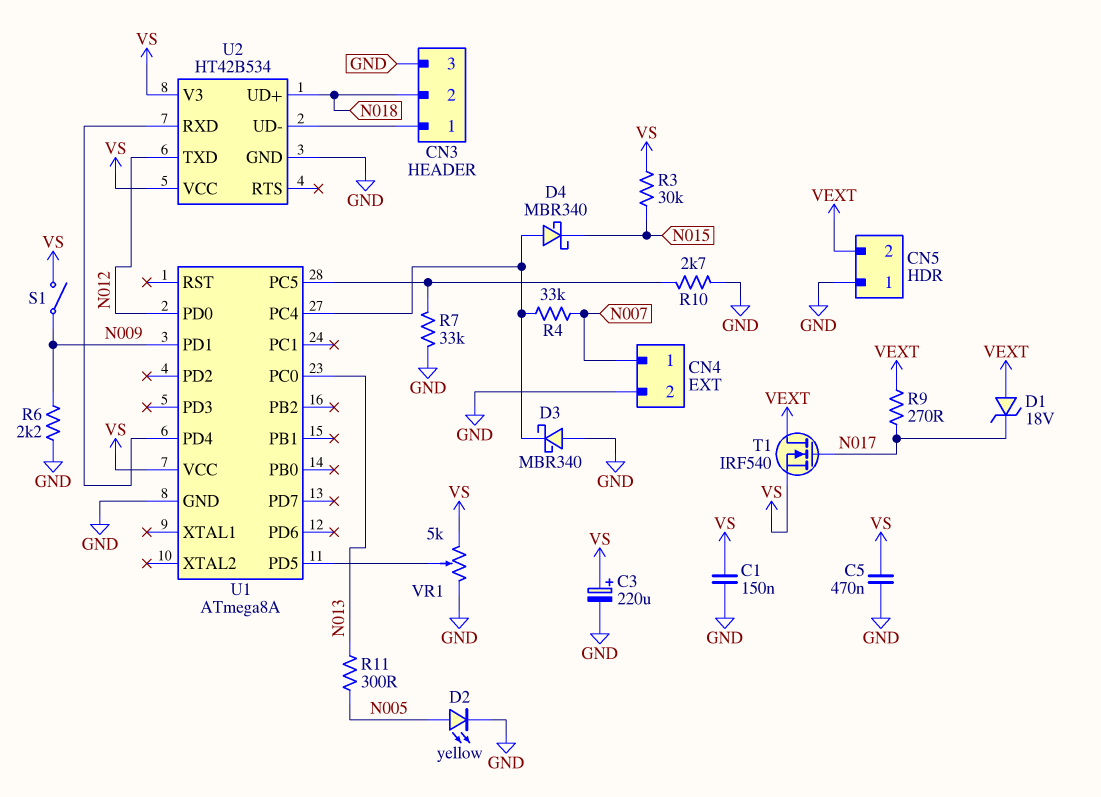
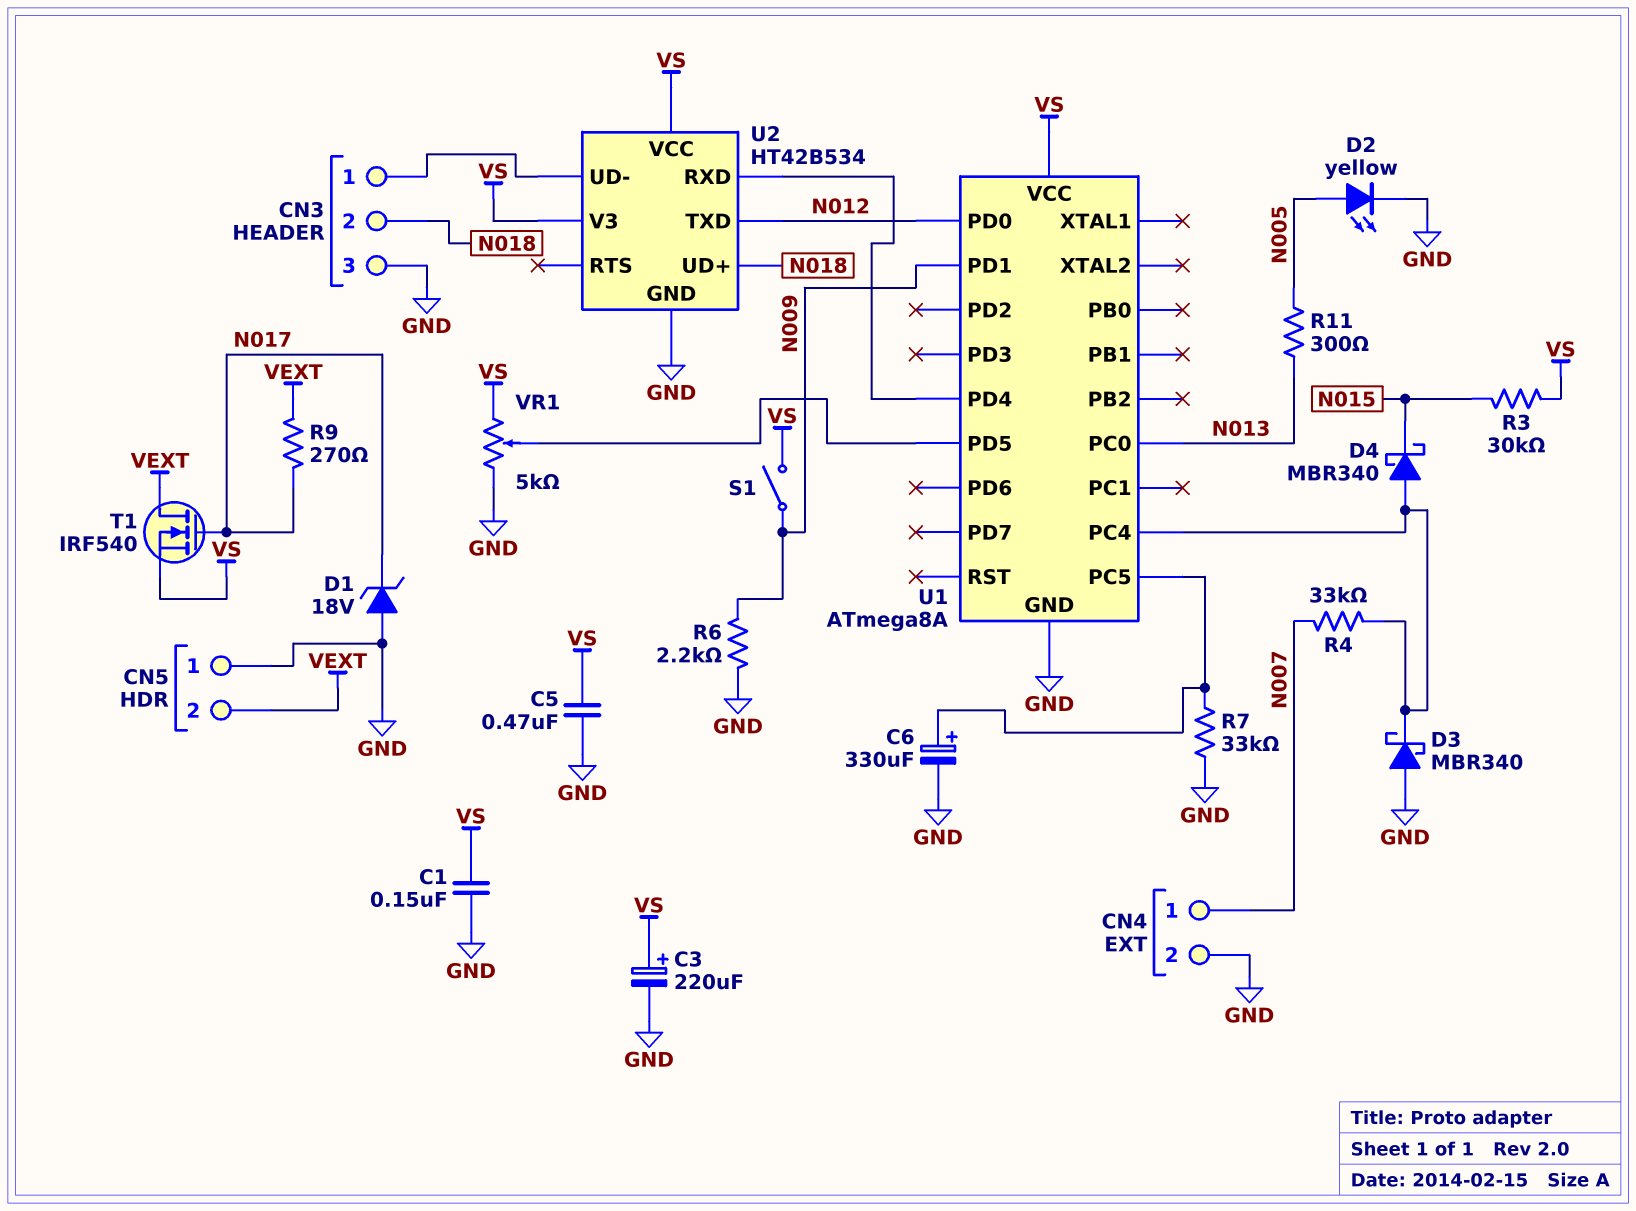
C6: none -> 330uF (plus U1/PC5, minus GND)
D1: zener 18V (A VEXT, K N017) -> zener 18V (A GND, K N017)
R10: 2.7k (GND, U1/PC5) -> none

